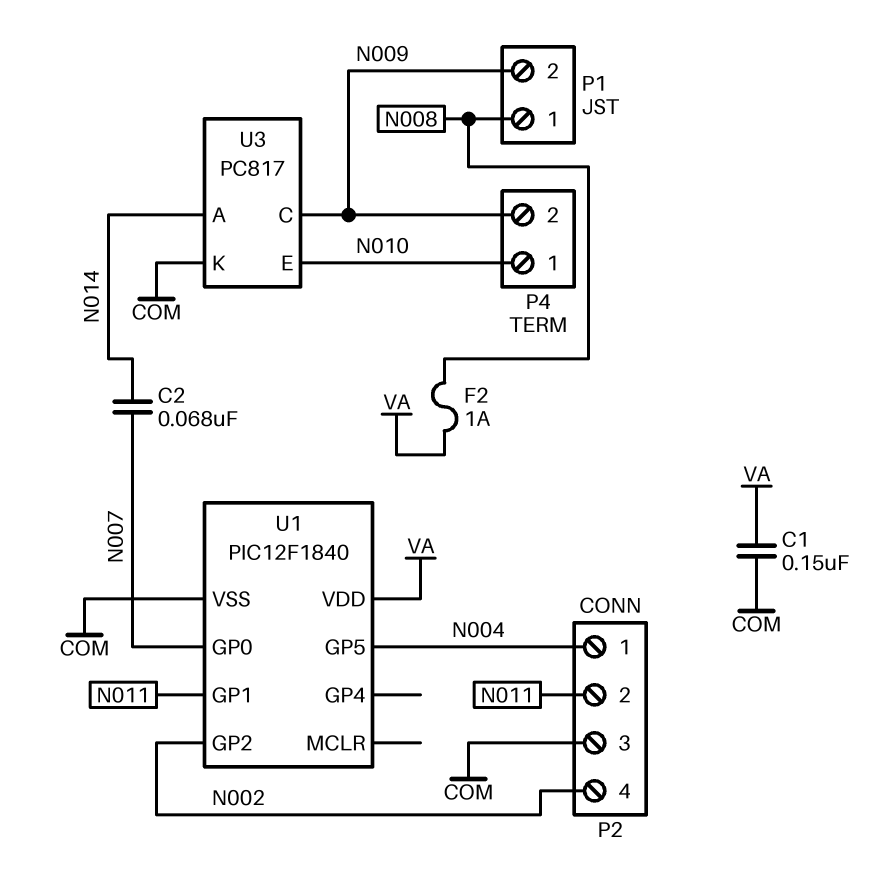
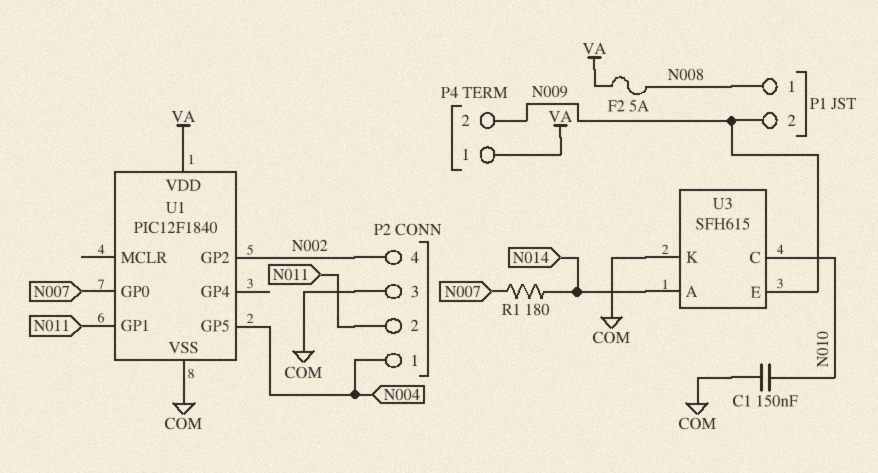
C1: 150nF (COM, VA) -> 150nF (COM, N010)
C2: 68nF (N007, N014) -> none
F2: 1A (N008, VA) -> 5A (N008, VA)
P4 pin 1: N010 -> VA
R1: none -> 180 (N007, N014)
U3: PC817 -> SFH615
U3 pin C: N009 -> N010
U3 pin E: N010 -> N009

